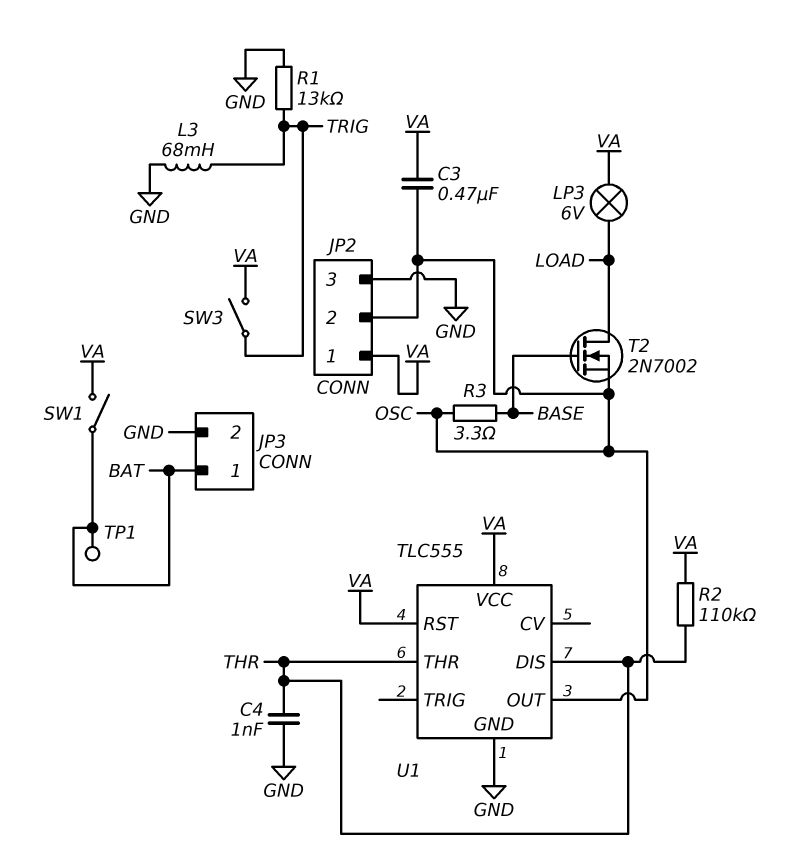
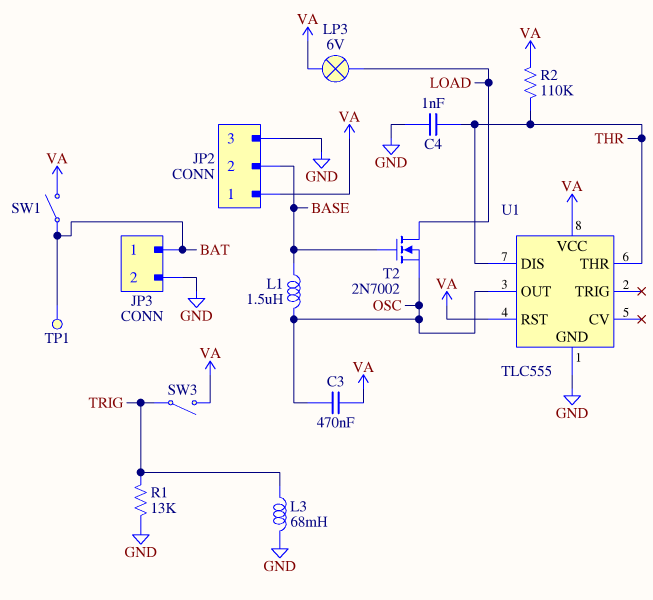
JP2 pin 2: OSC -> BASE
L1: none -> 1.5uH (BASE, OSC)
R3: 3.3 (BASE, OSC) -> none

